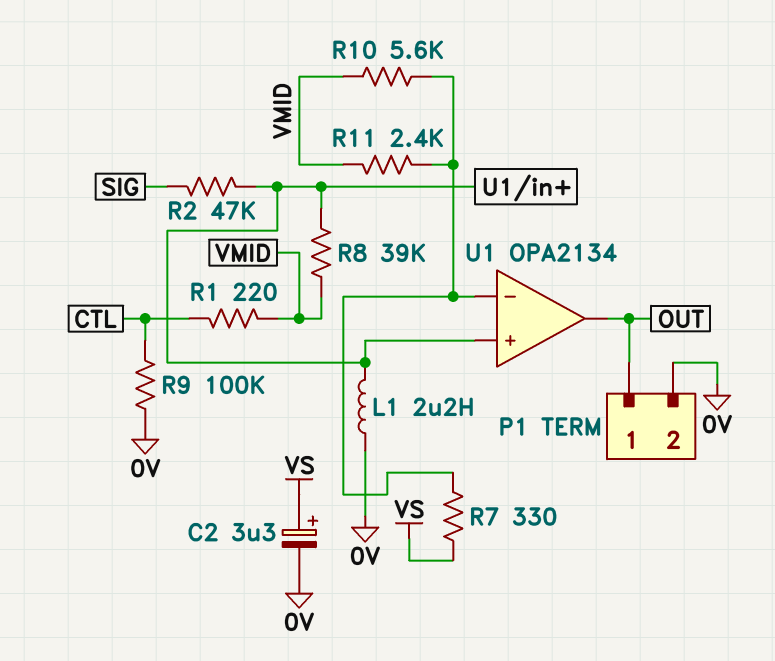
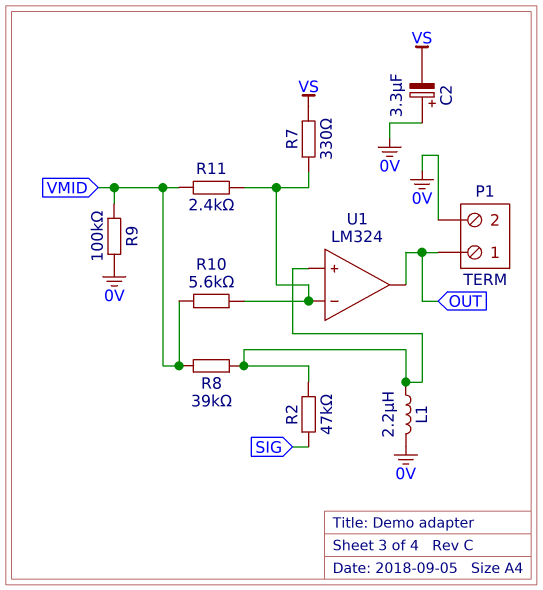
C2: 3.3uF (plus VS, minus 0V) -> 3.3uF (plus 0V, minus VS)
R1: 220 (CTL, VMID) -> none
R9: 100k (0V, CTL) -> 100k (0V, VMID)
U1: OPA2134 -> LM324

